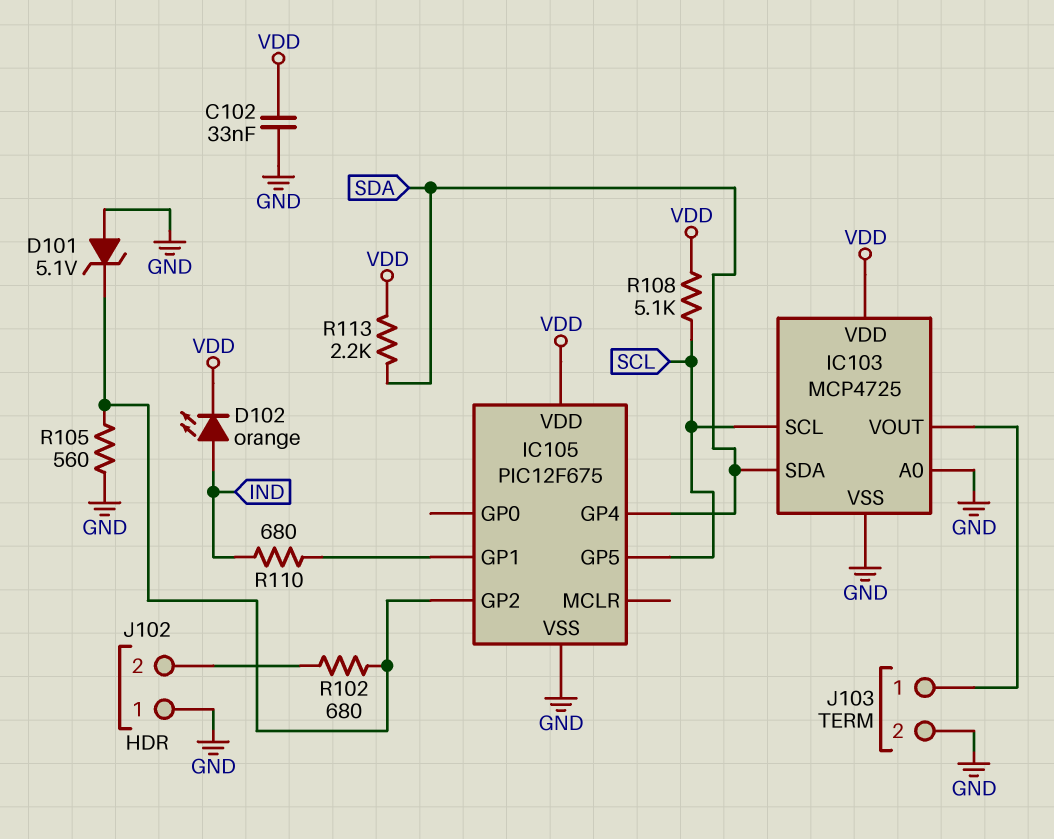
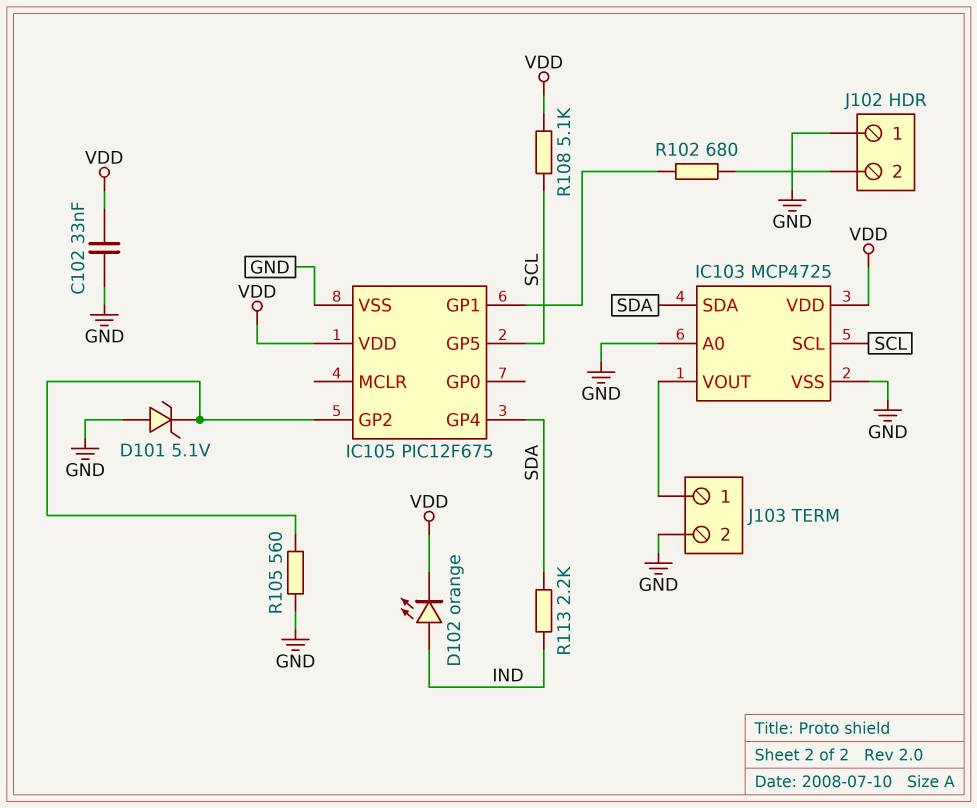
R102: 680 (IC105/GP2, J102/2) -> 680 (IC105/GP1, J102/2)
R110: 680 (IC105/GP1, IND) -> none
R113: 2.2k (SDA, VDD) -> 2.2k (IND, SDA)

